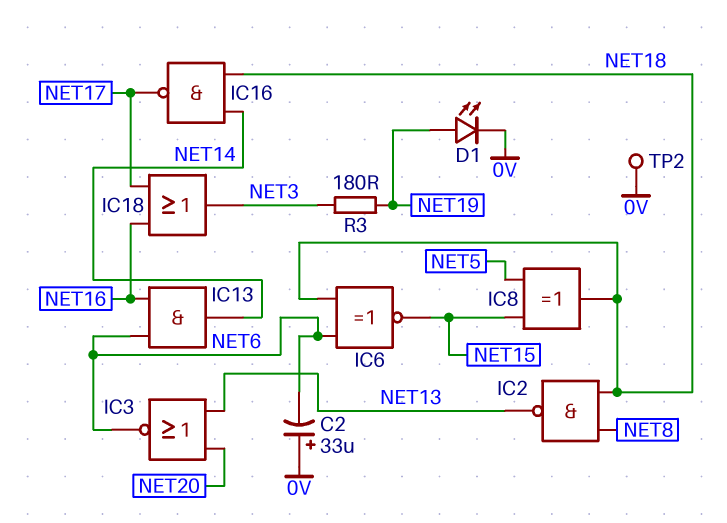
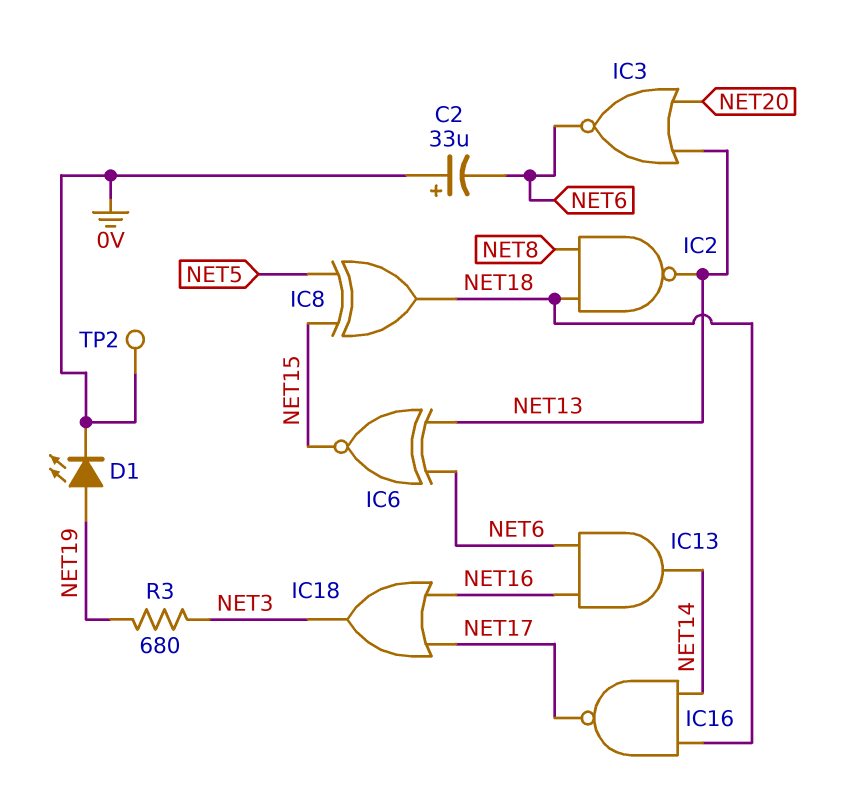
IC6: XNOR (in NET6, in NET18, out NET15) -> XNOR (in NET6, in NET13, out NET15)
R3: 180 (NET3, NET19) -> 680 (NET3, NET19)

